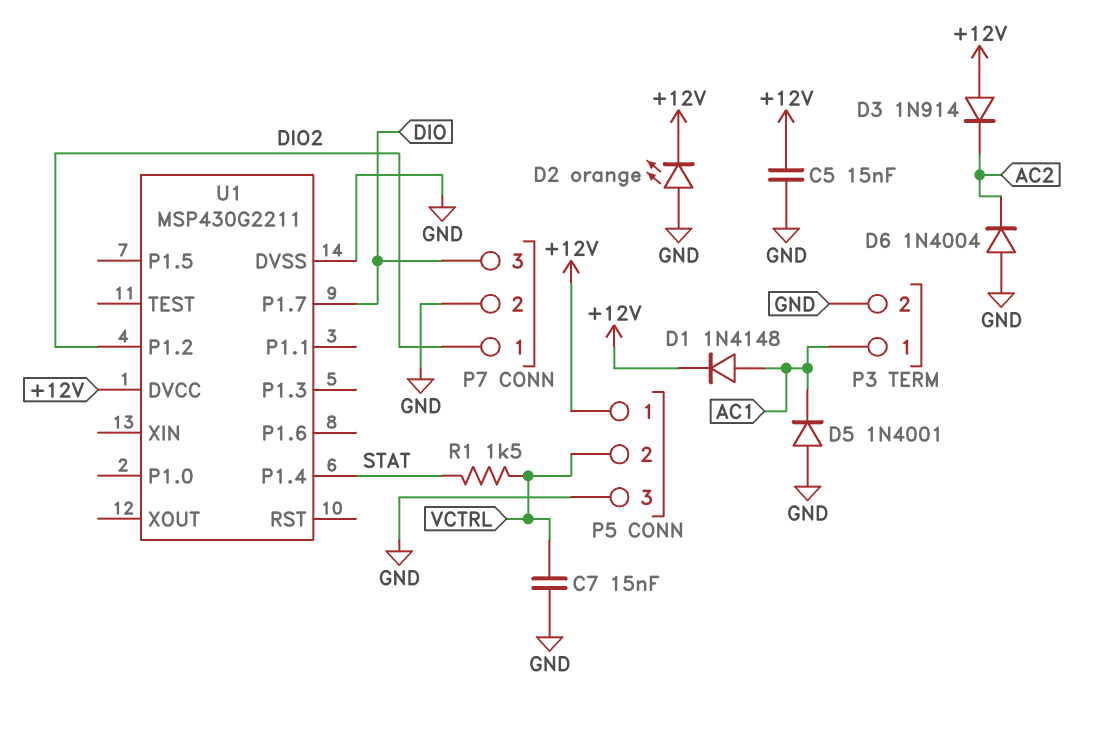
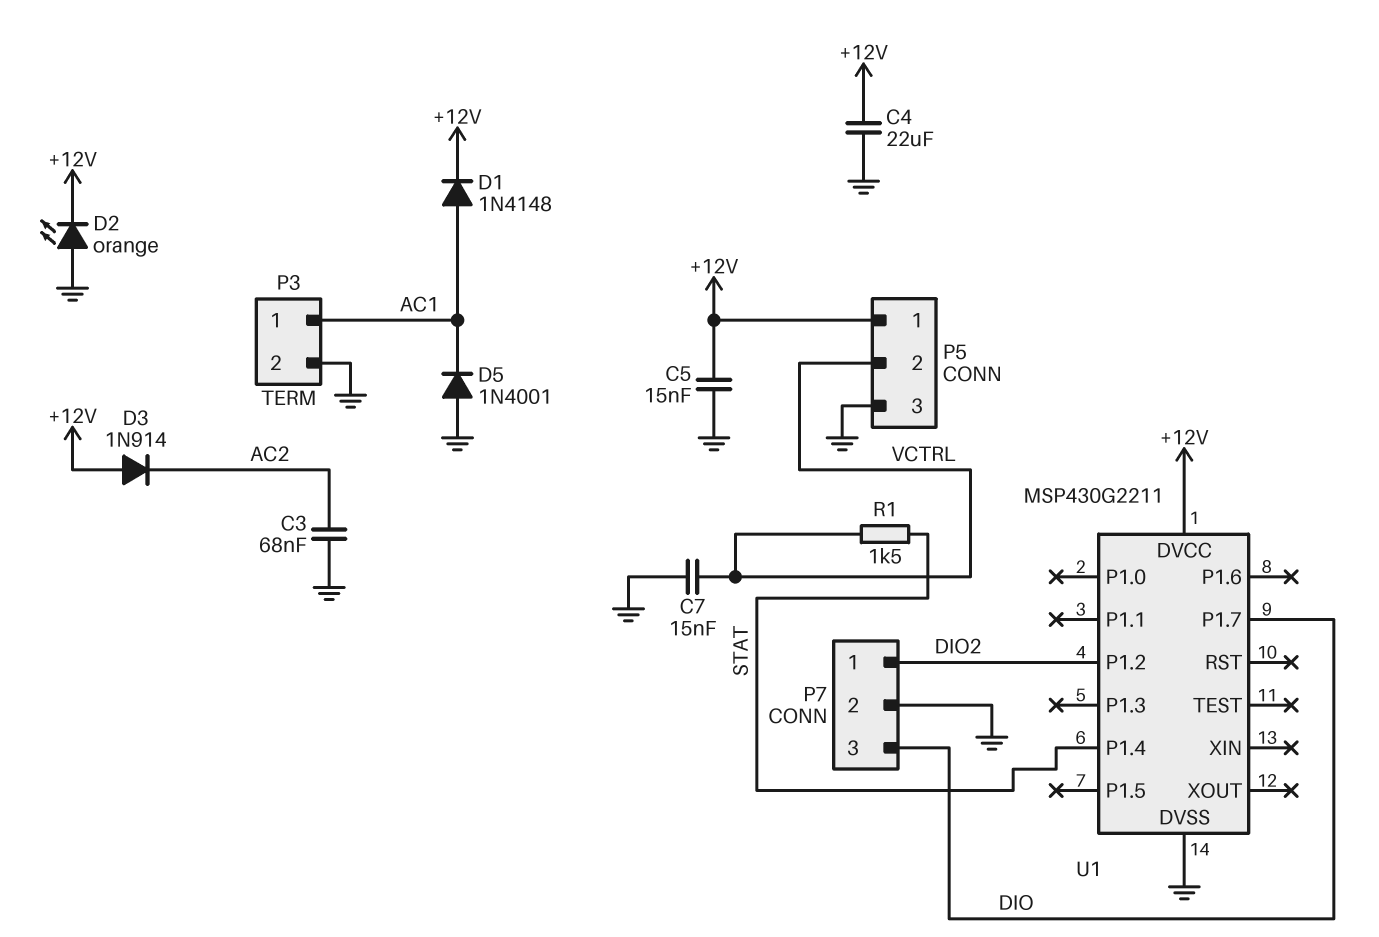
C3: none -> 68nF (AC2, GND)
C4: none -> 22uF (+12V, GND)
D6: diode 1N4004 (A GND, K AC2) -> none

